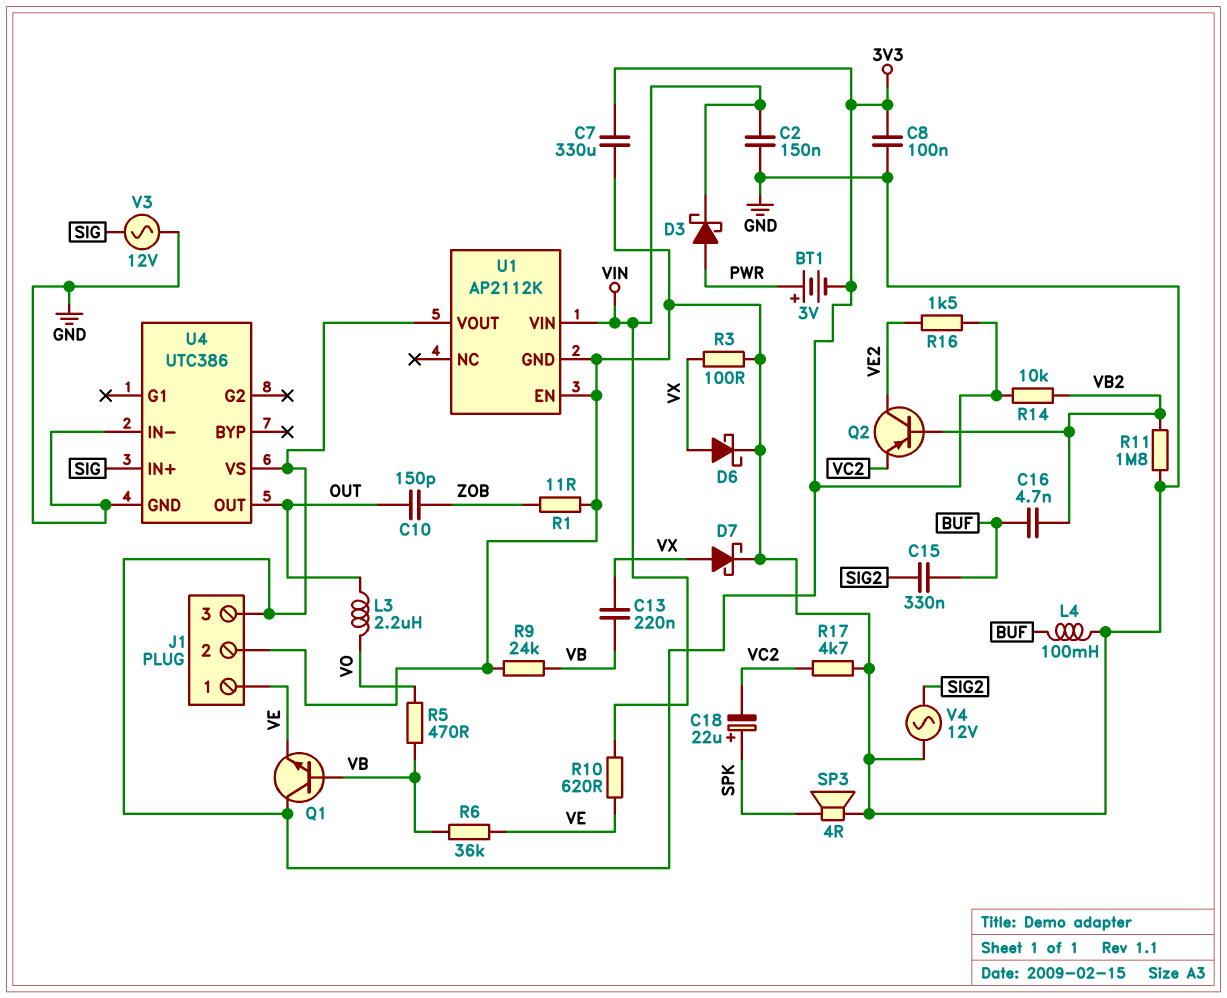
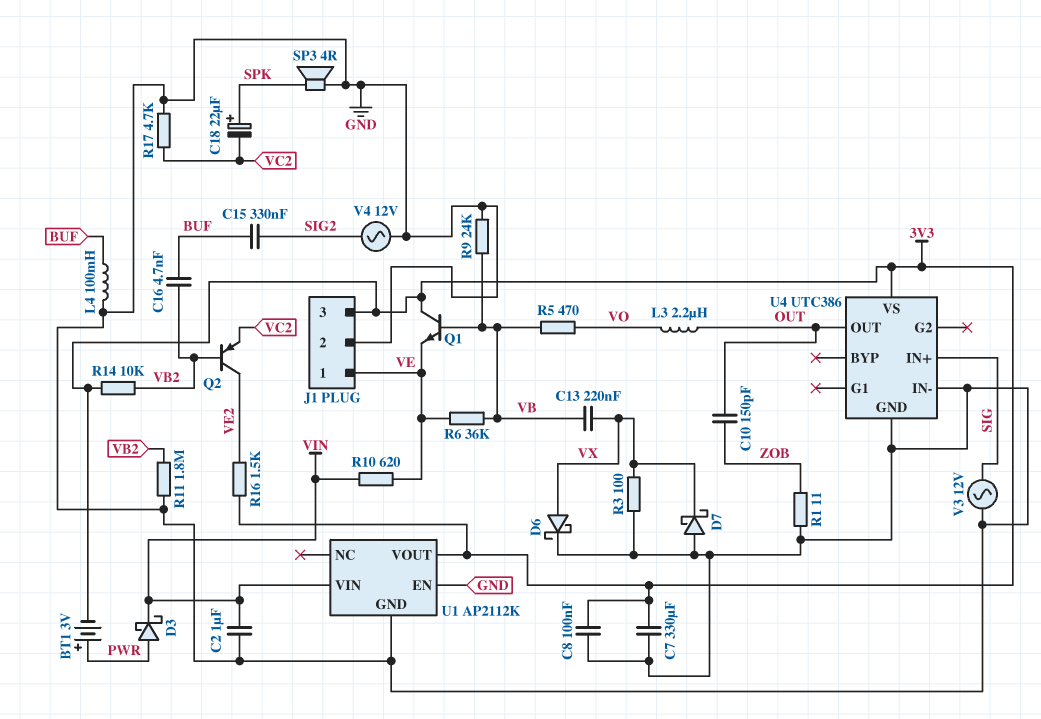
C2: 150nF (GND, VIN) -> 1uF (GND, VIN)
D7: schottky (A VX, K GND) -> schottky (A GND, K VX)

